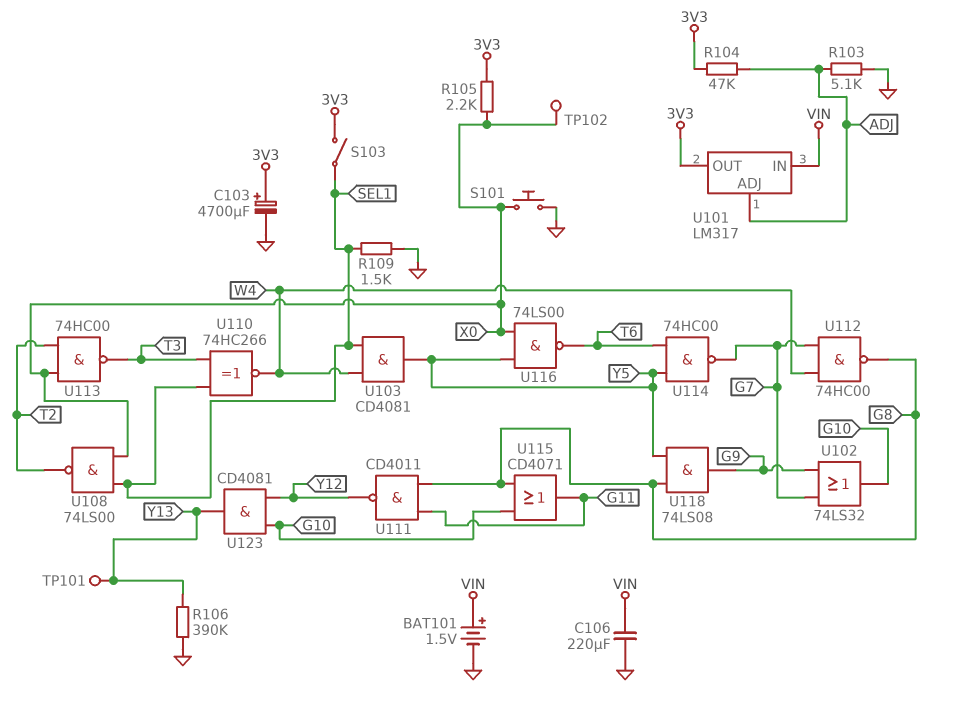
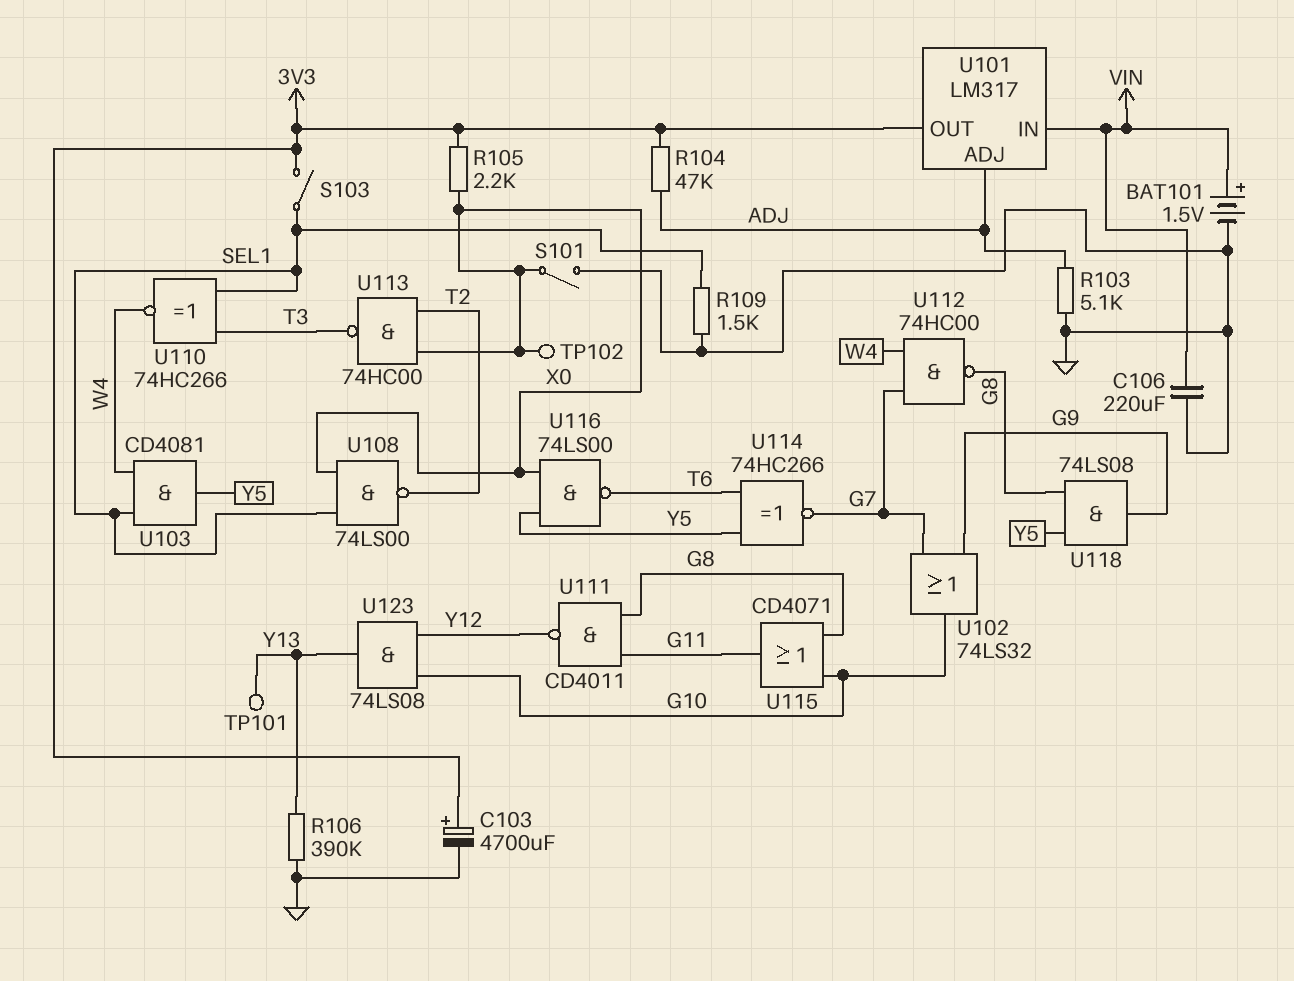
S101: button (GND, X0) -> switch (GND, X0)
U114: NAND 74HC00 (in T6, in Y5, out G7) -> XNOR 74HC266 (in T6, in Y5, out G7)
U123: AND CD4081 (in G10, in Y12, out Y13) -> AND 74LS08 (in G10, in Y12, out Y13)

